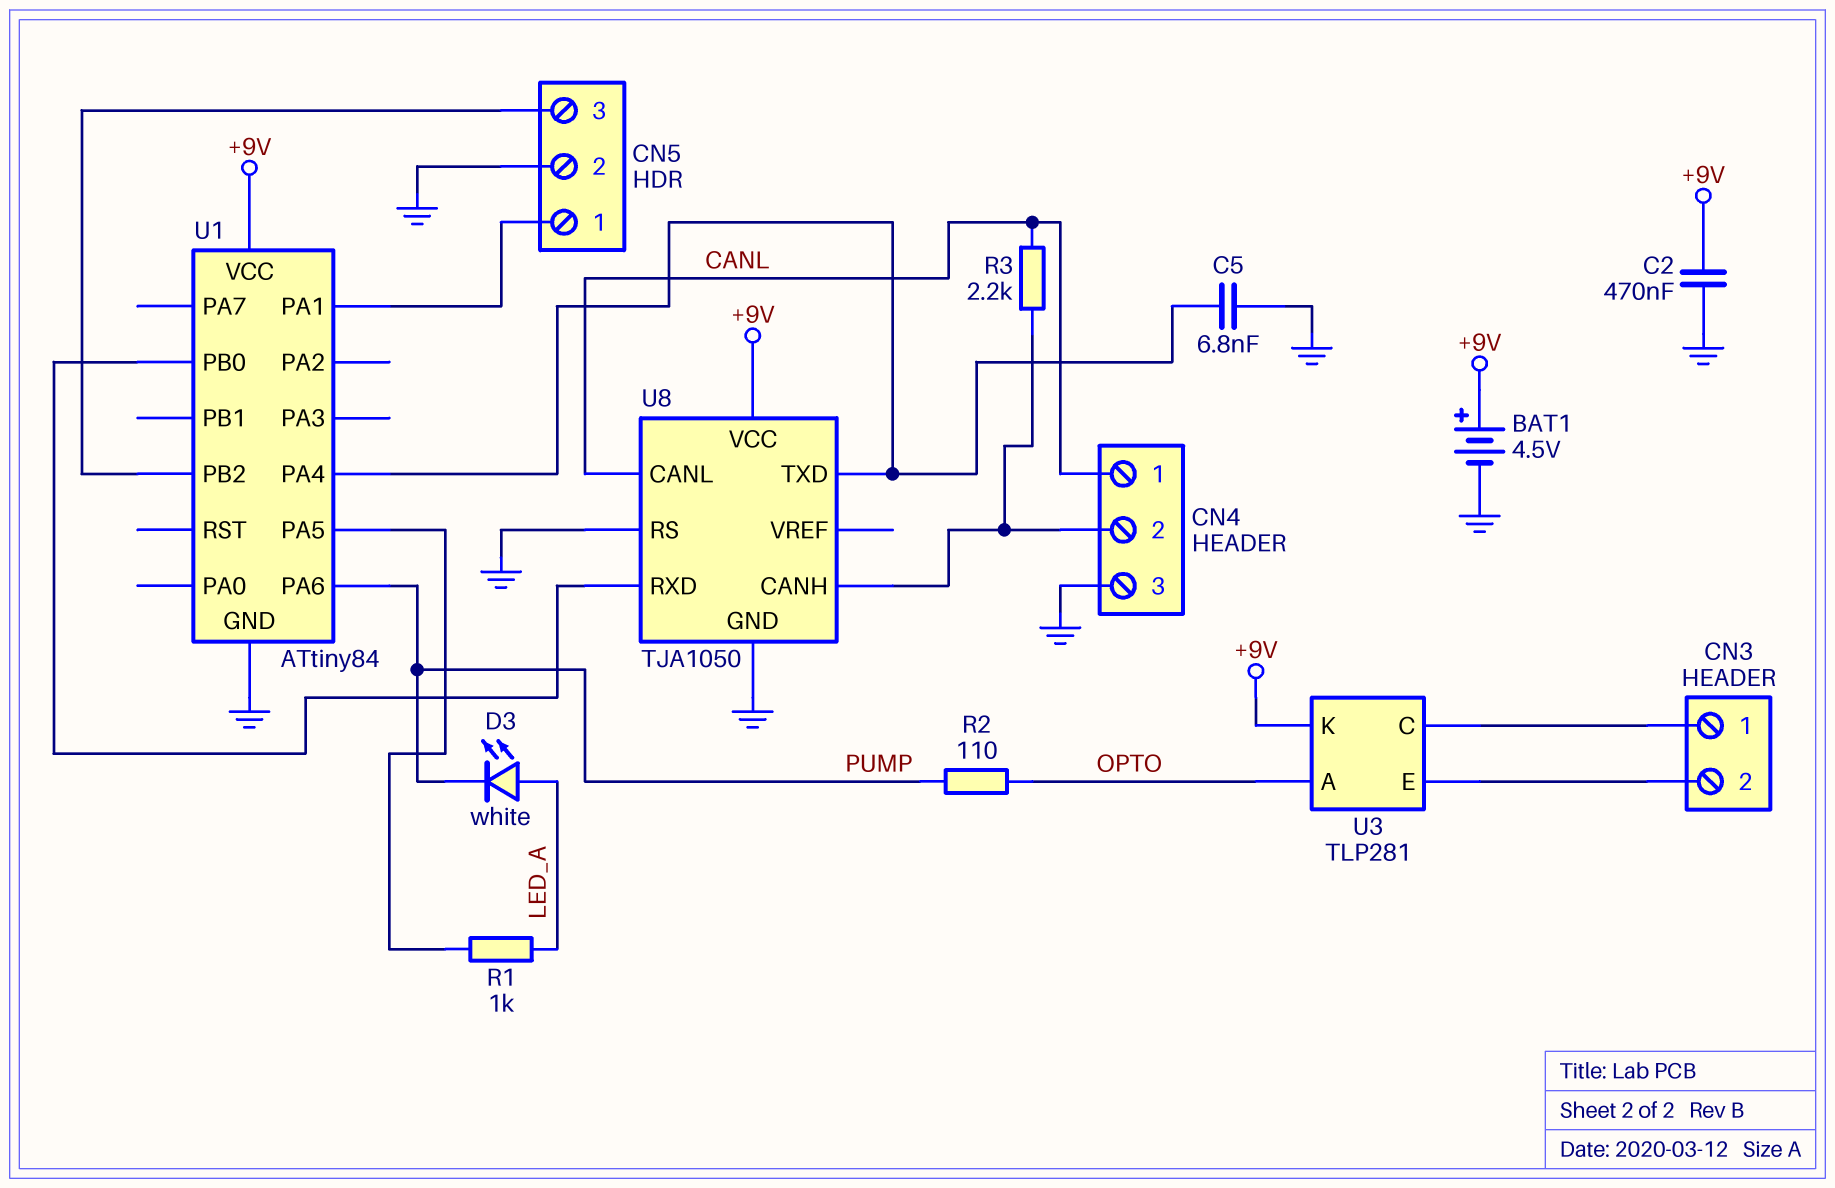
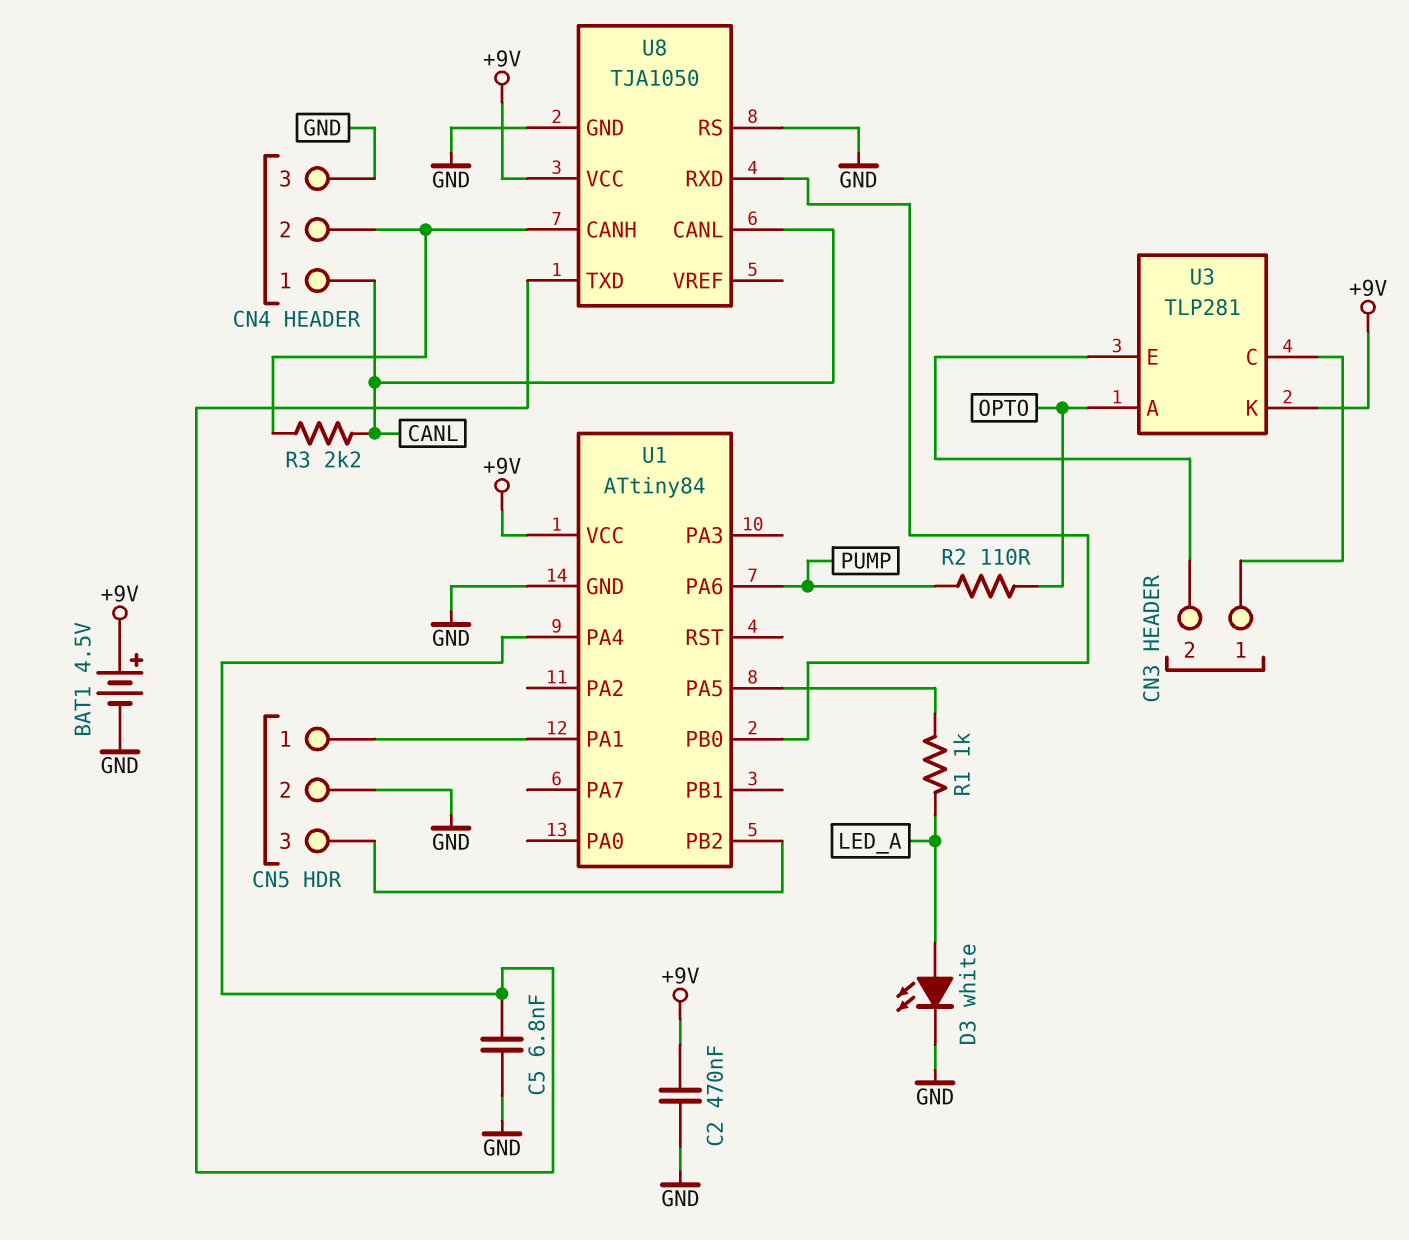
D3: LED white (A LED_A, K PUMP) -> LED white (A LED_A, K GND)

